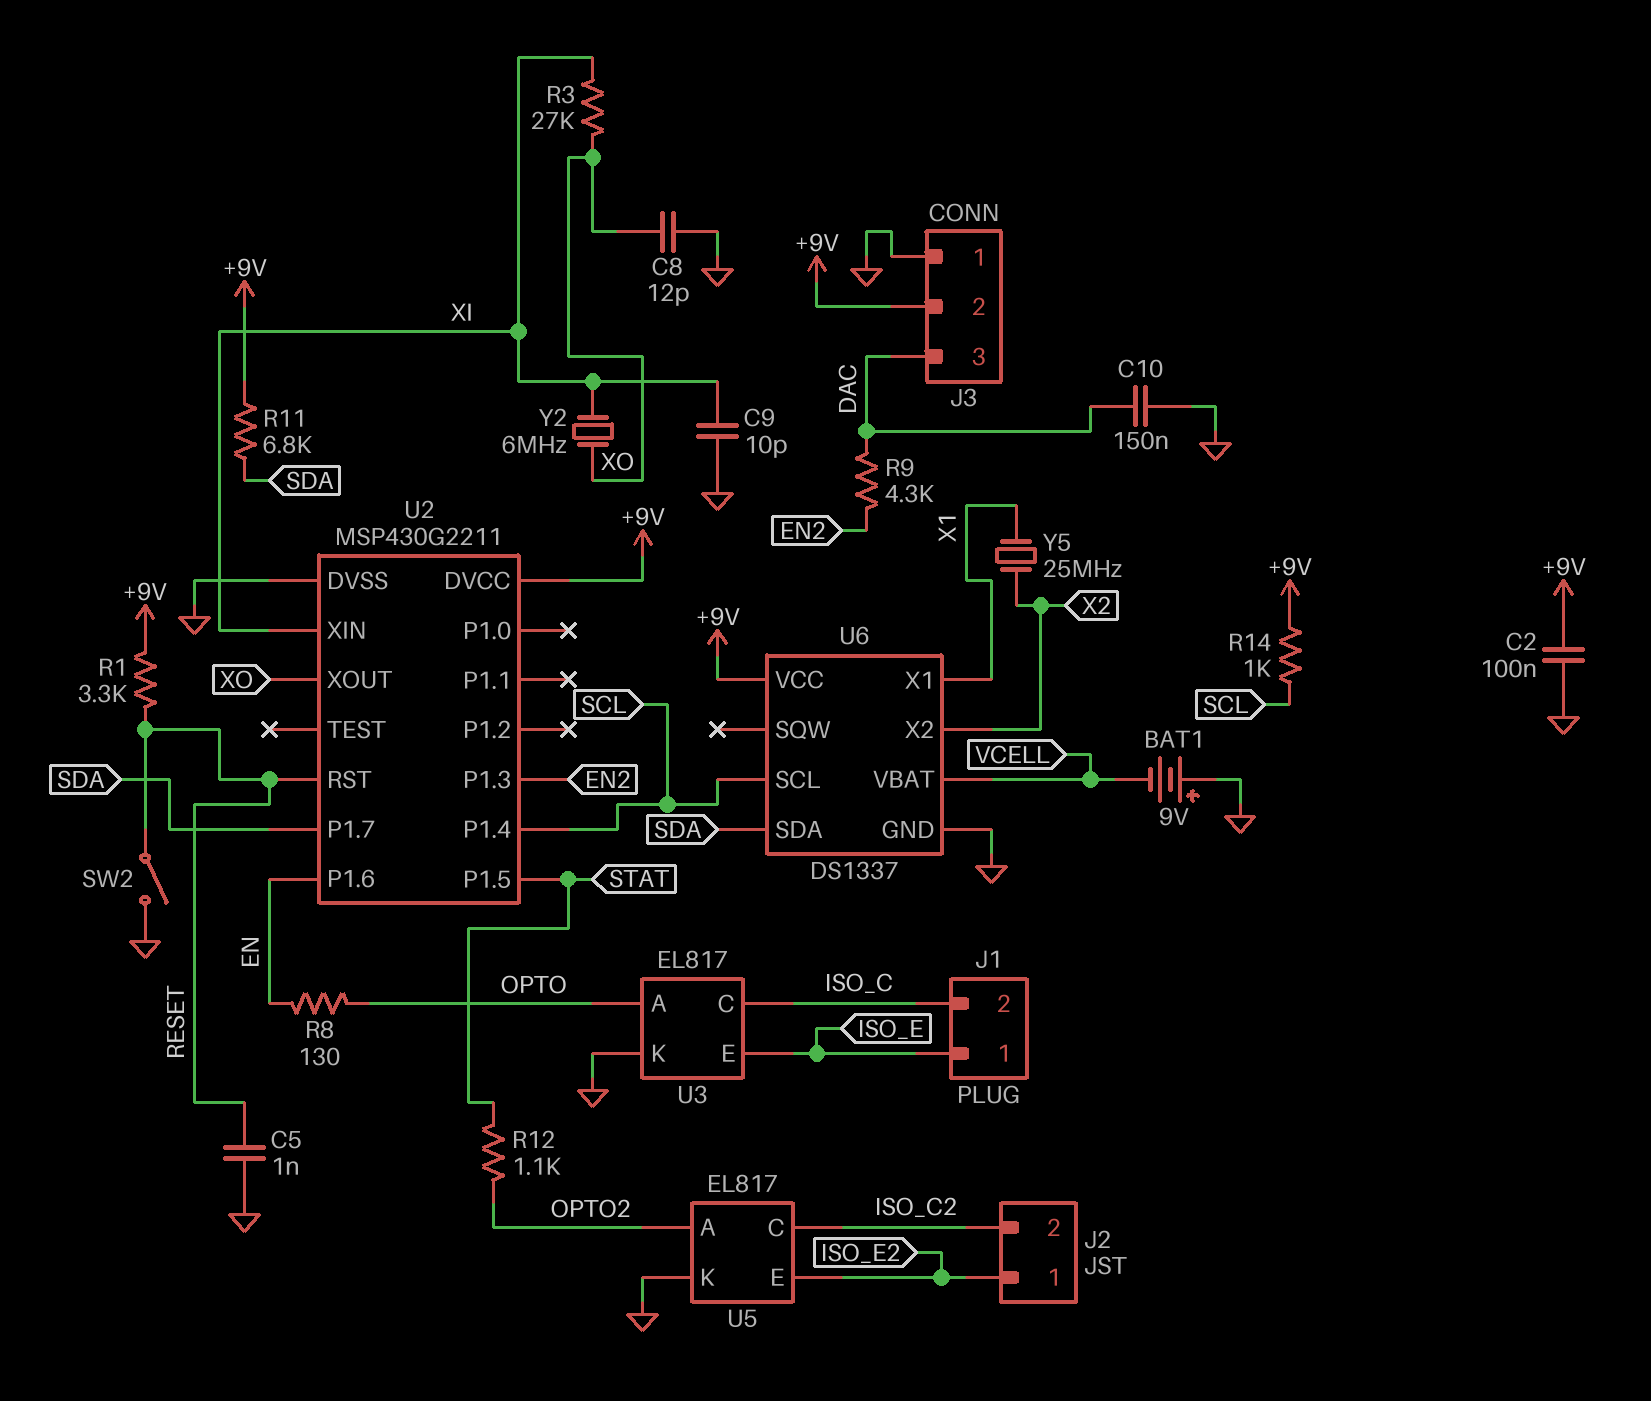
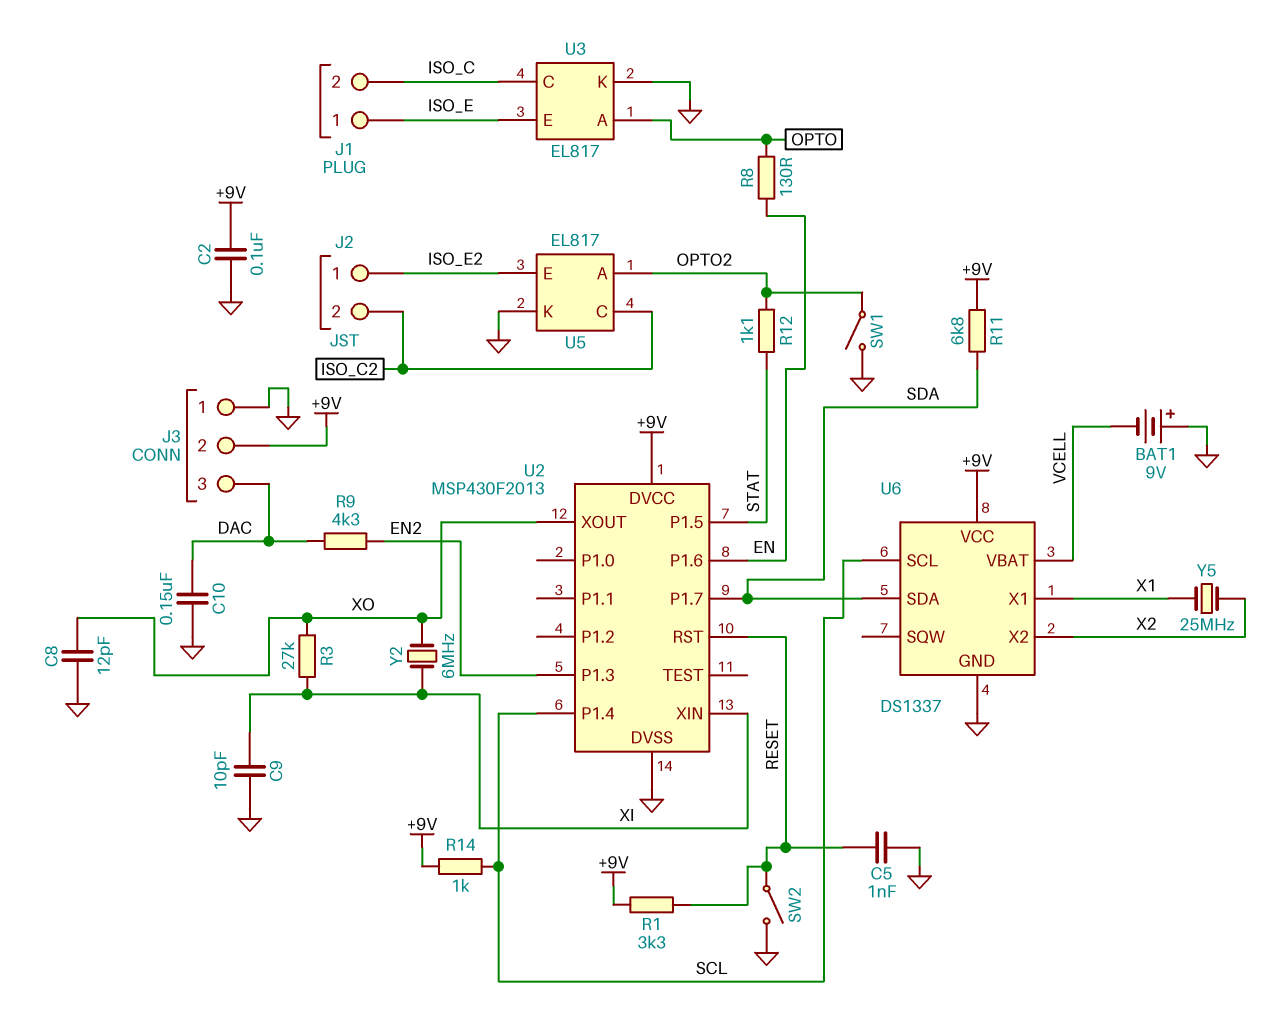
SW1: none -> switch (GND, OPTO2)
U2: MSP430G2211 -> MSP430F2013

